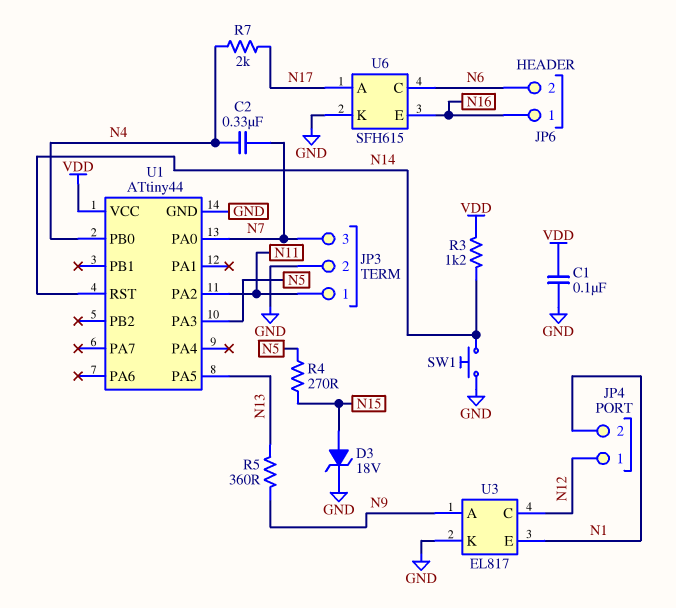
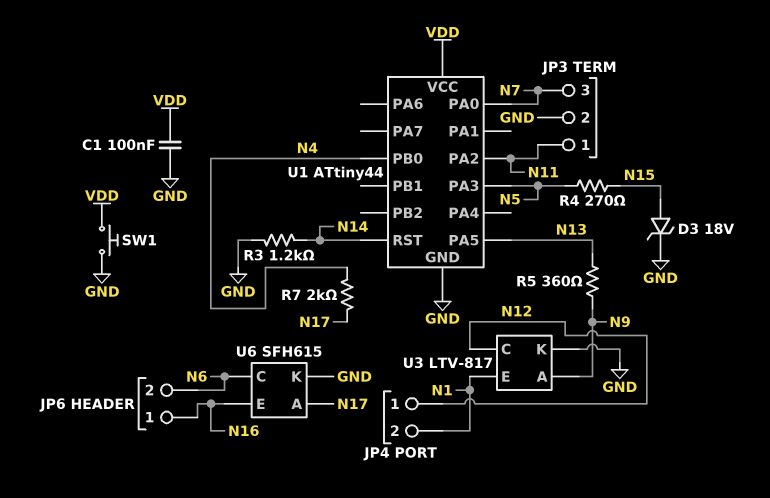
C2: 330nF (N4, N7) -> none
R3: 1.2k (N14, VDD) -> 1.2k (GND, N14)
SW1: button (GND, N14) -> button (GND, VDD)
U3: EL817 -> LTV-817

